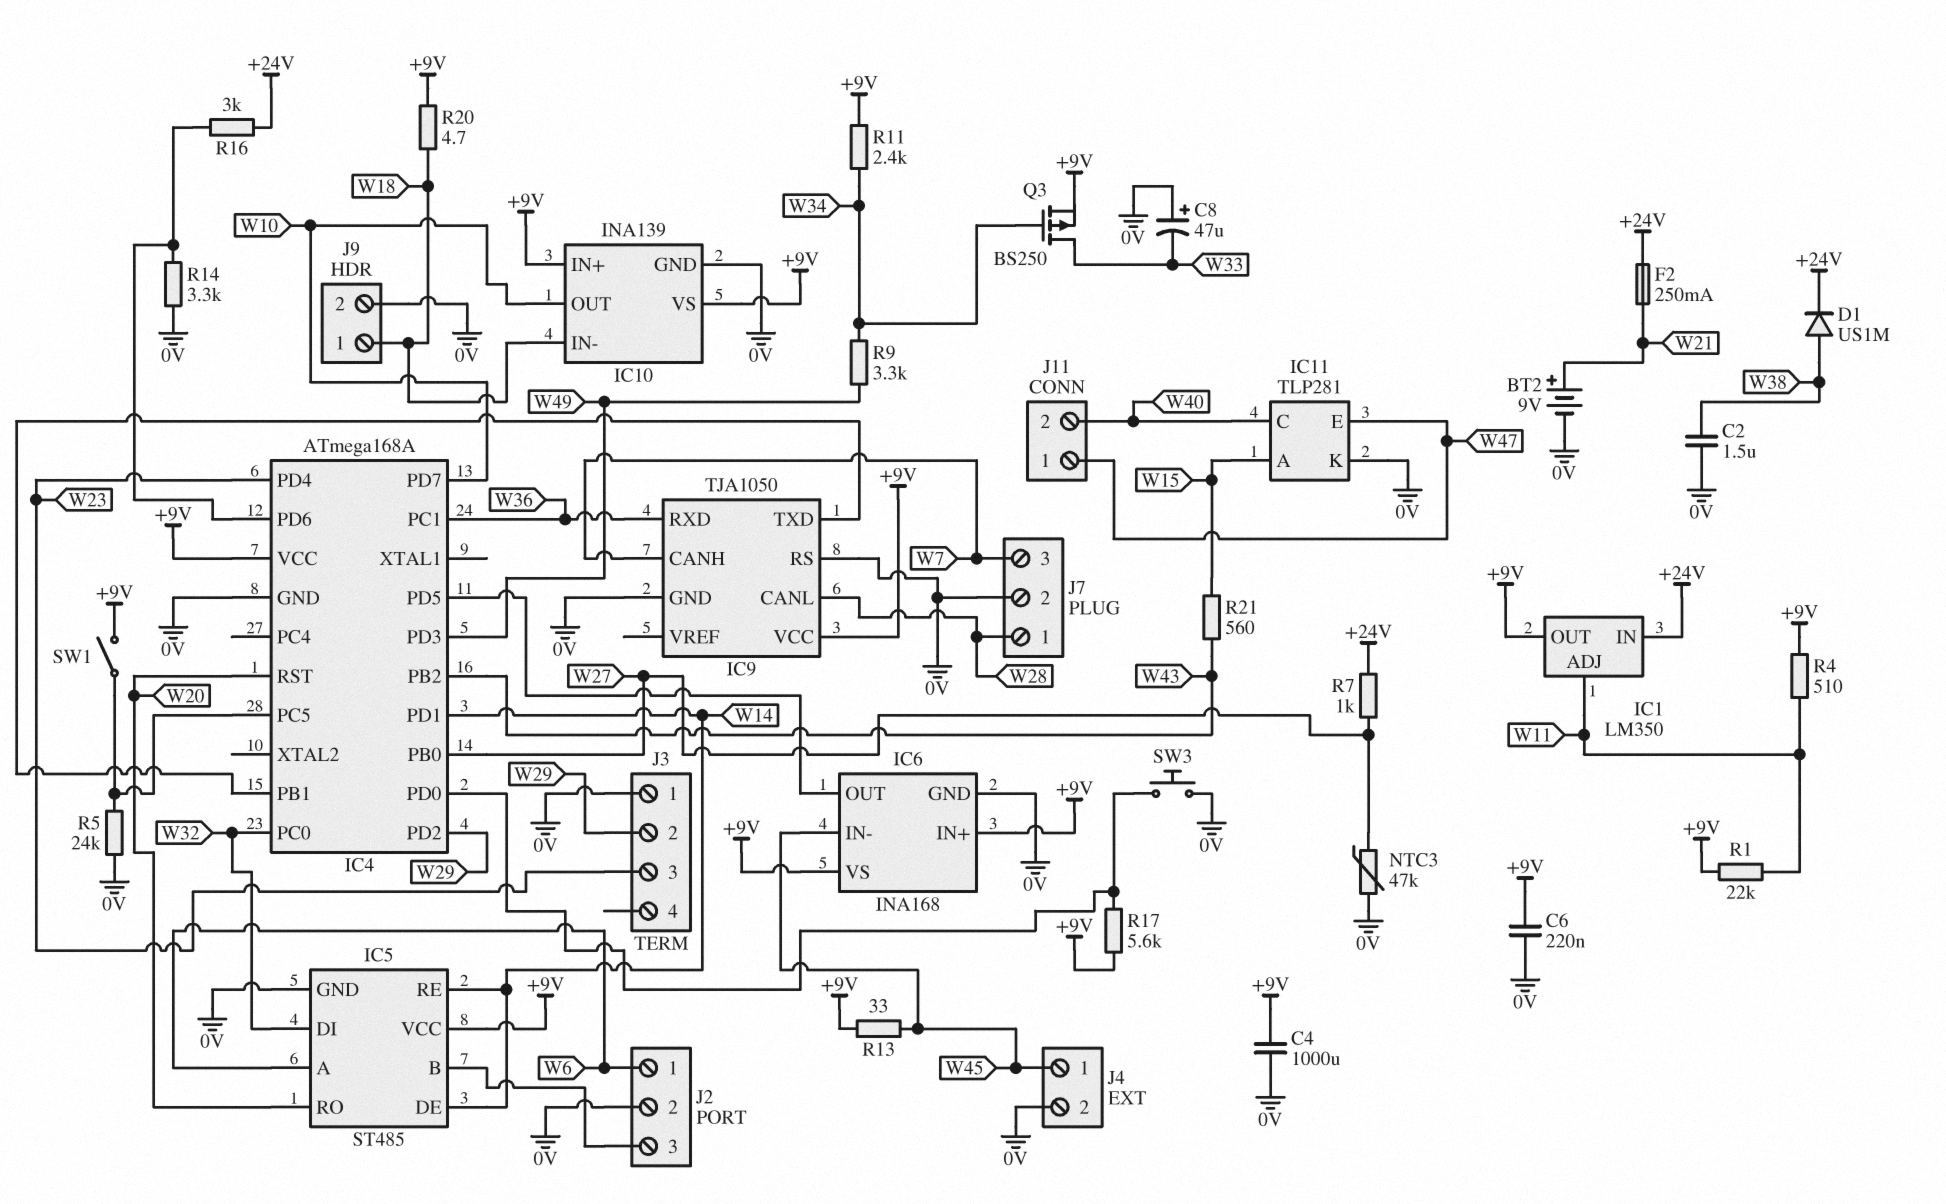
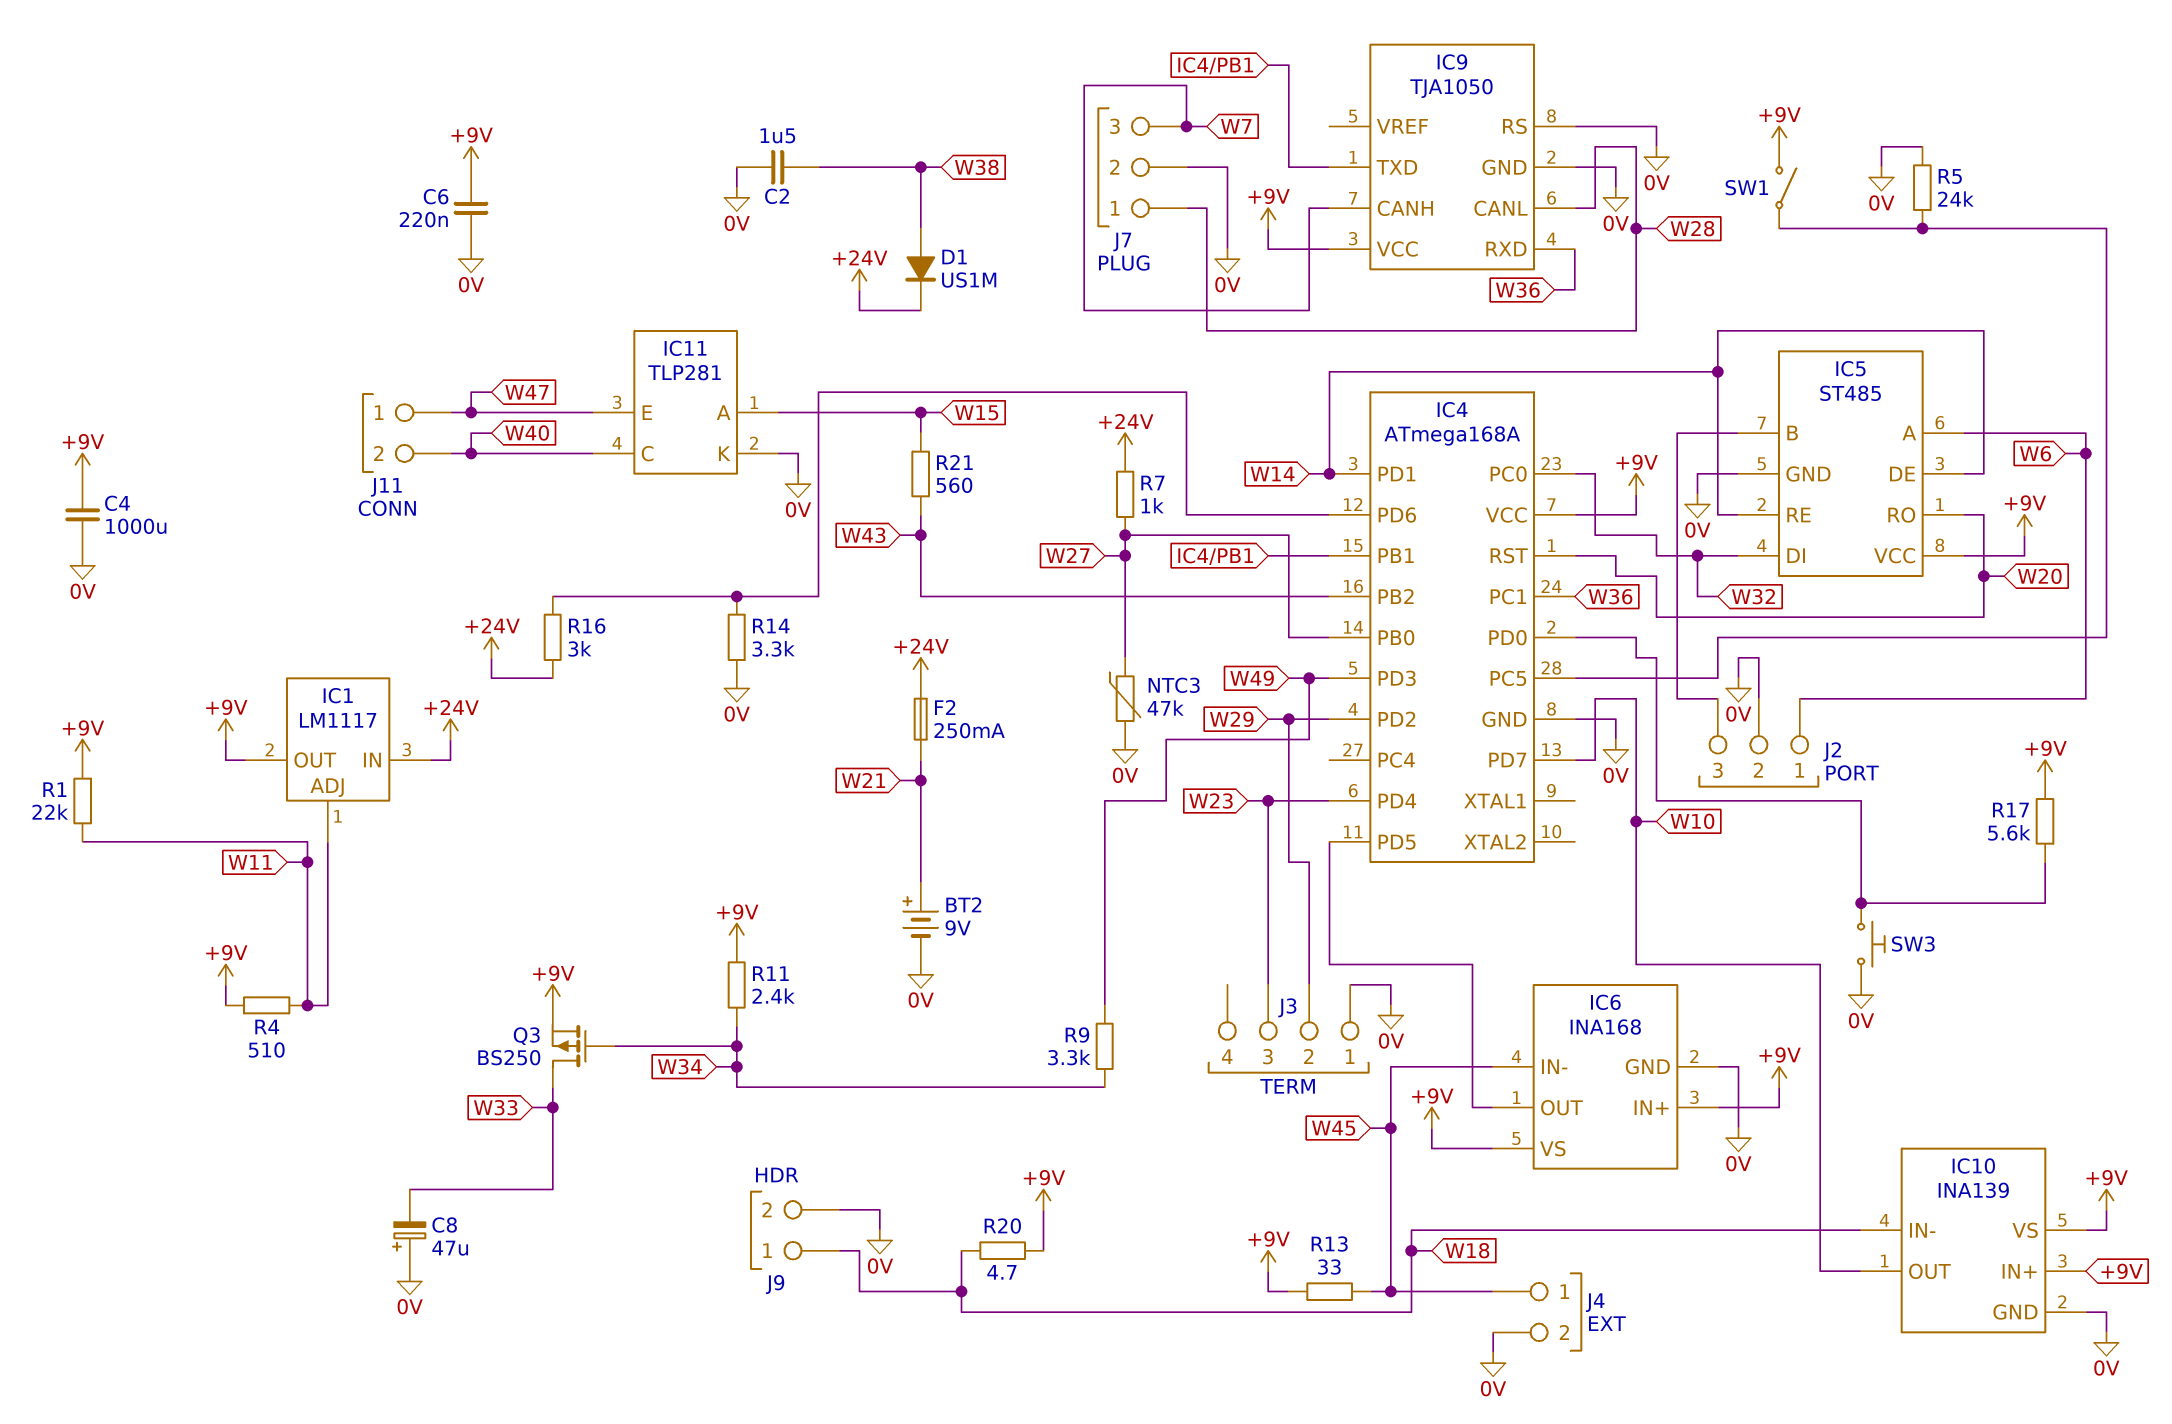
IC1: LM350 -> LM1117

